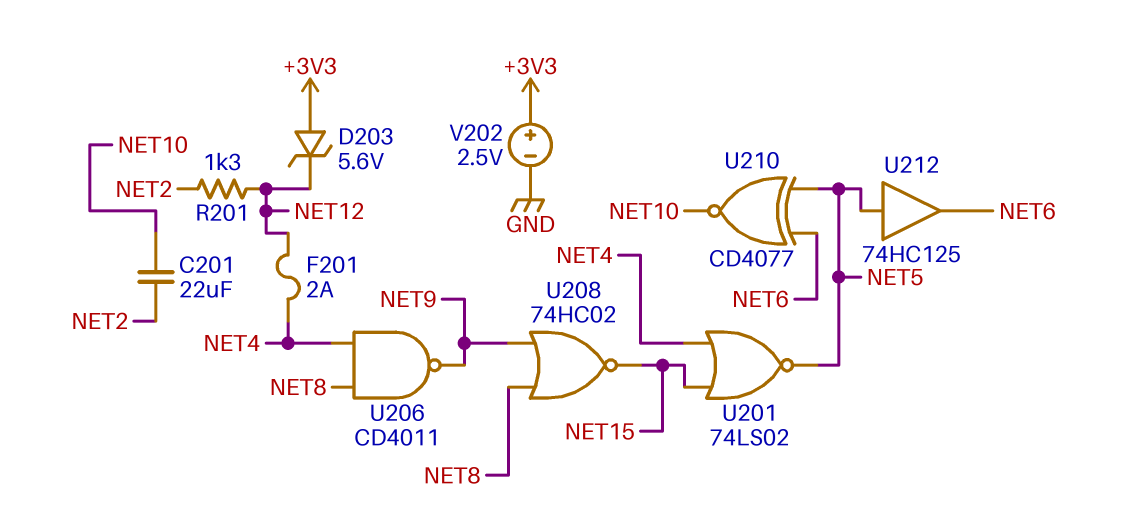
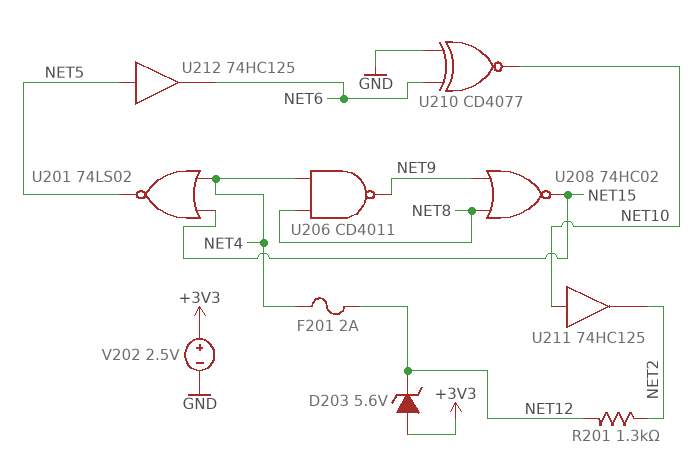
C201: 22uF (NET2, NET10) -> none
U210: XNOR CD4077 (in NET5, in NET6, out NET10) -> XNOR CD4077 (in GND, in NET6, out NET10)
U211: none -> buffer 74HC125 (in NET10, out NET2)

